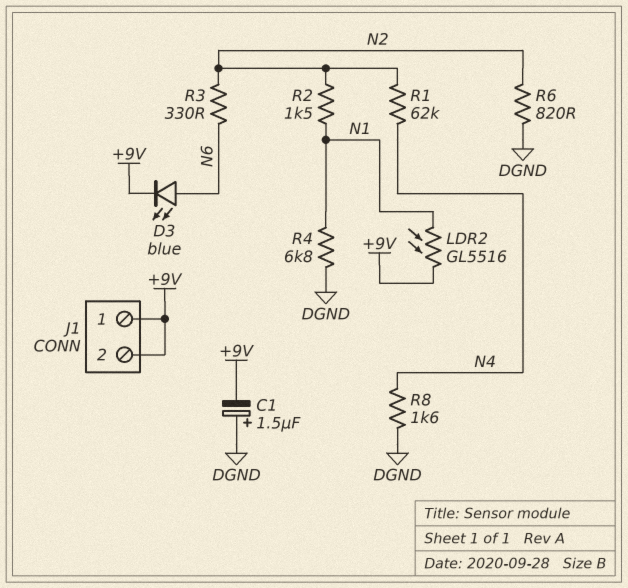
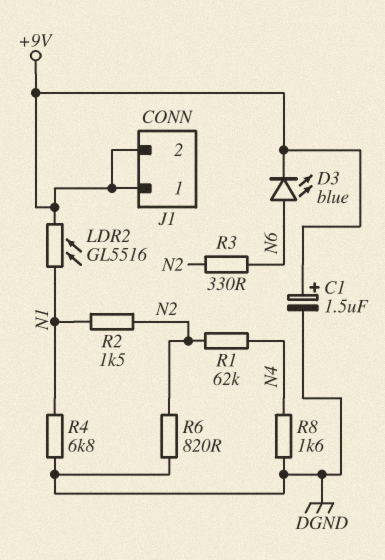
C1: 1.5uF (plus DGND, minus +9V) -> 1.5uF (plus +9V, minus DGND)

